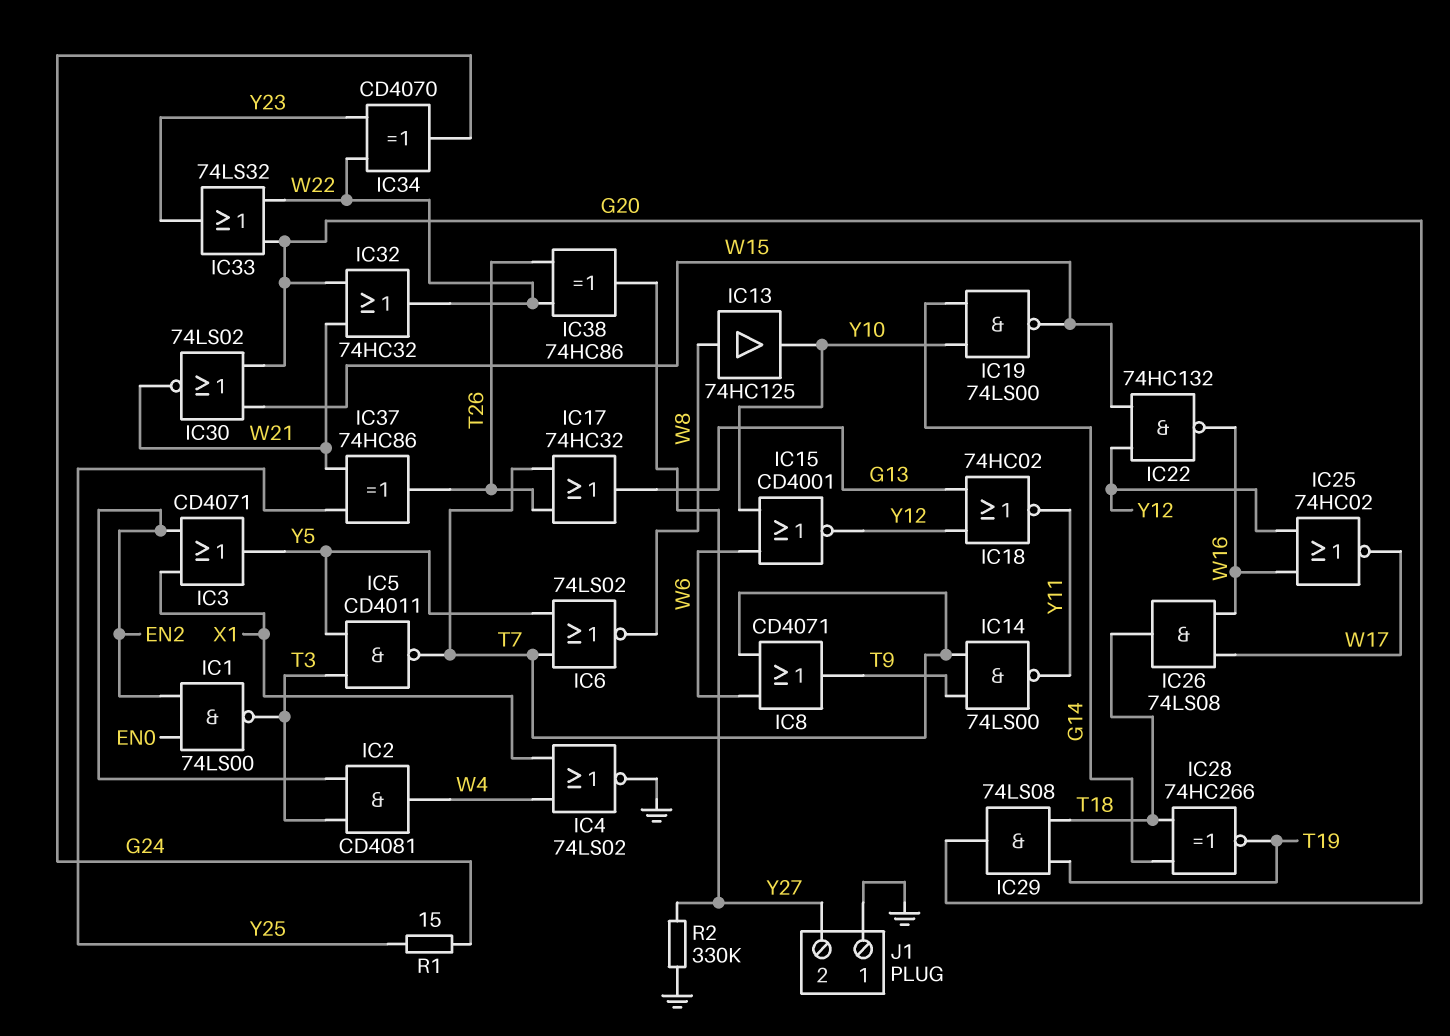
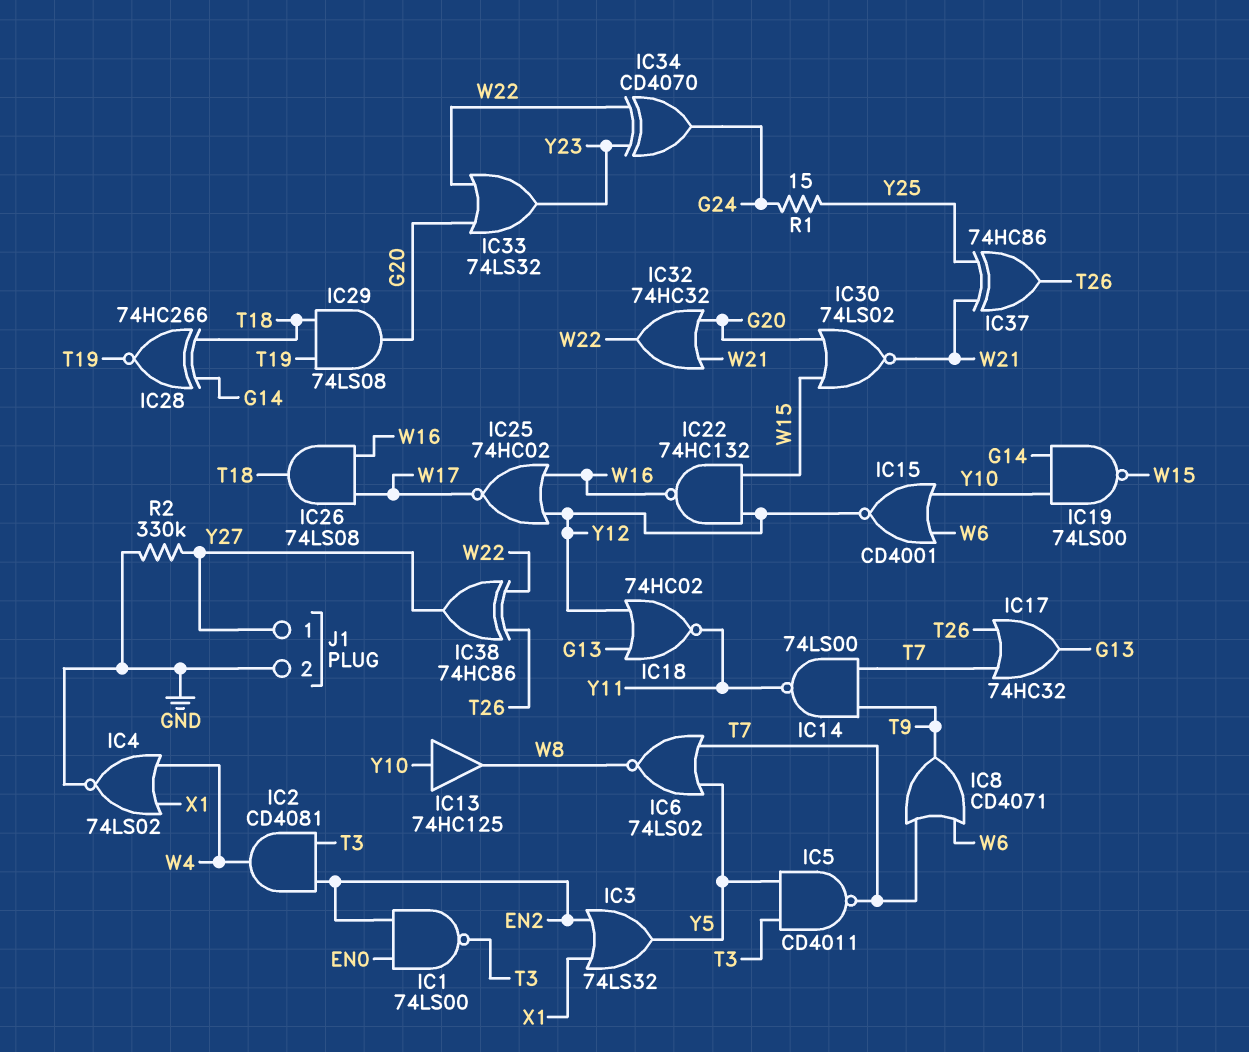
IC3: OR CD4071 (in EN2, in X1, out Y5) -> OR 74LS32 (in EN2, in X1, out Y5)
IC13: buffer 74HC125 (in W8, out Y10) -> buffer 74HC125 (in Y10, out W8)
J1 pin 1: GND -> Y27
J1 pin 2: Y27 -> GND

